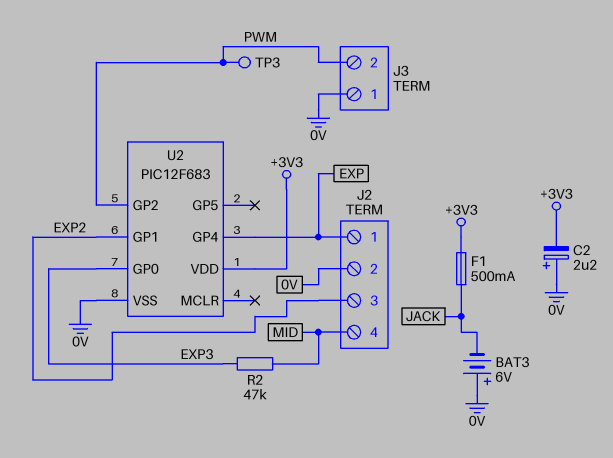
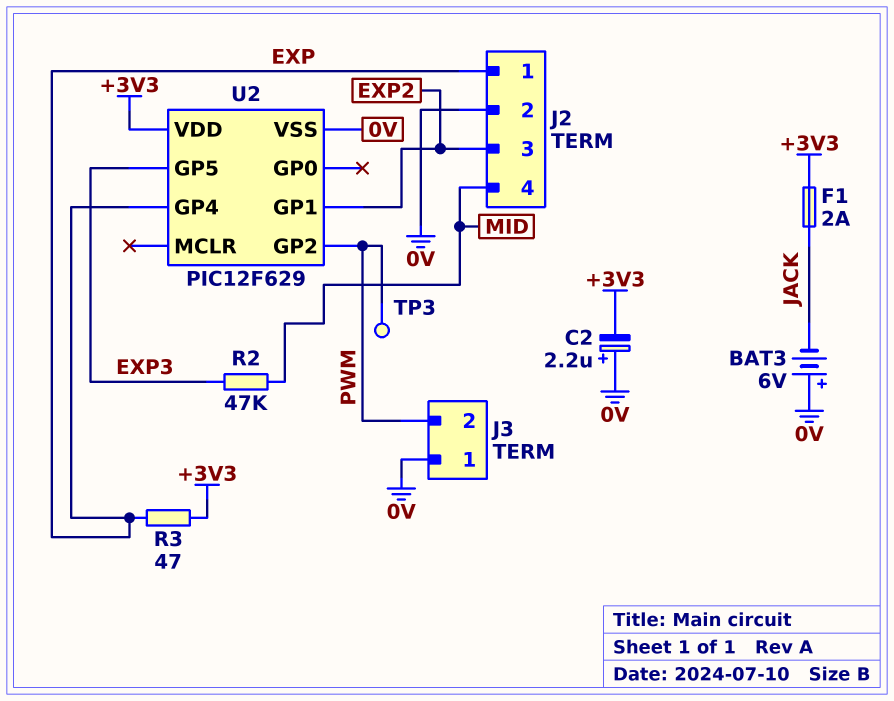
F1: 500mA (+3V3, JACK) -> 2A (+3V3, JACK)
R3: none -> 47 (+3V3, EXP)
U2: PIC12F683 -> PIC12F629
U2 pin GP0: EXP3 -> none
U2 pin GP5: none -> EXP3

